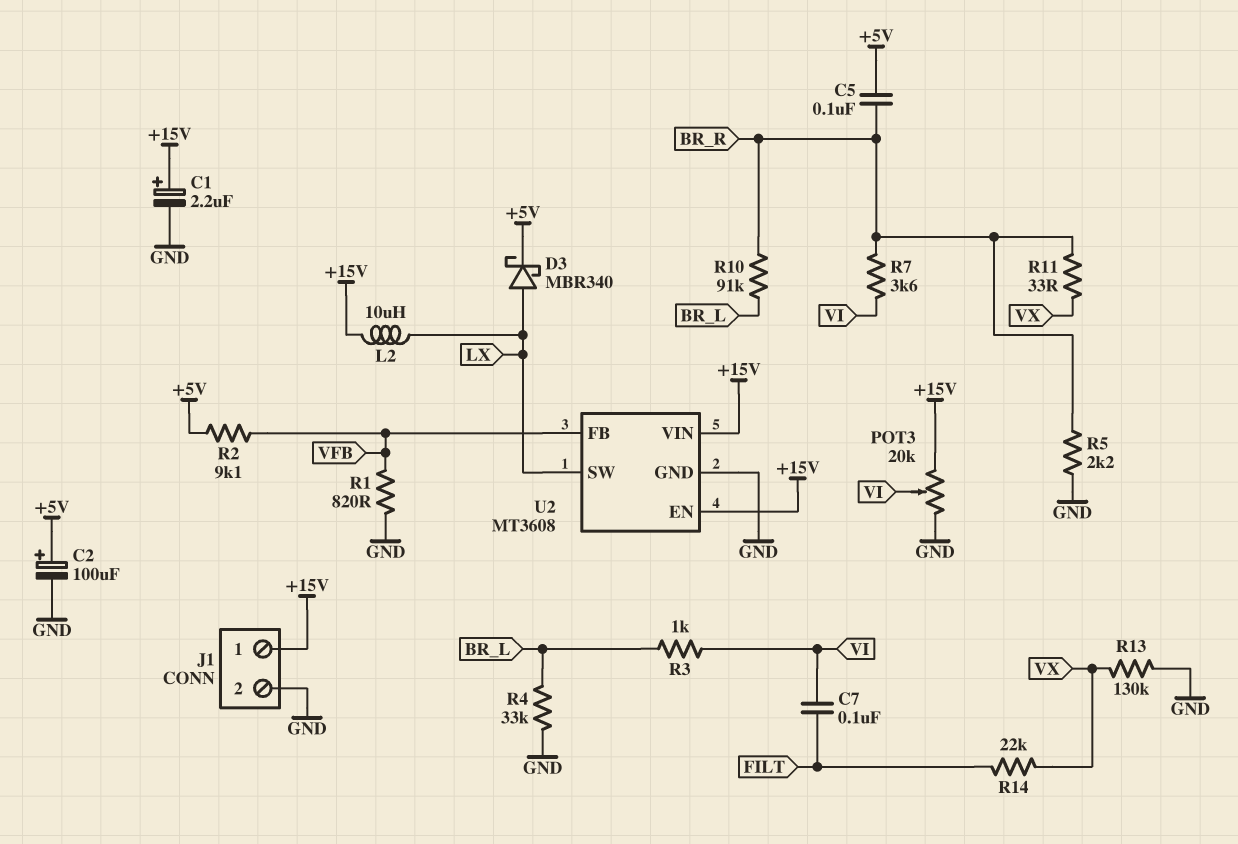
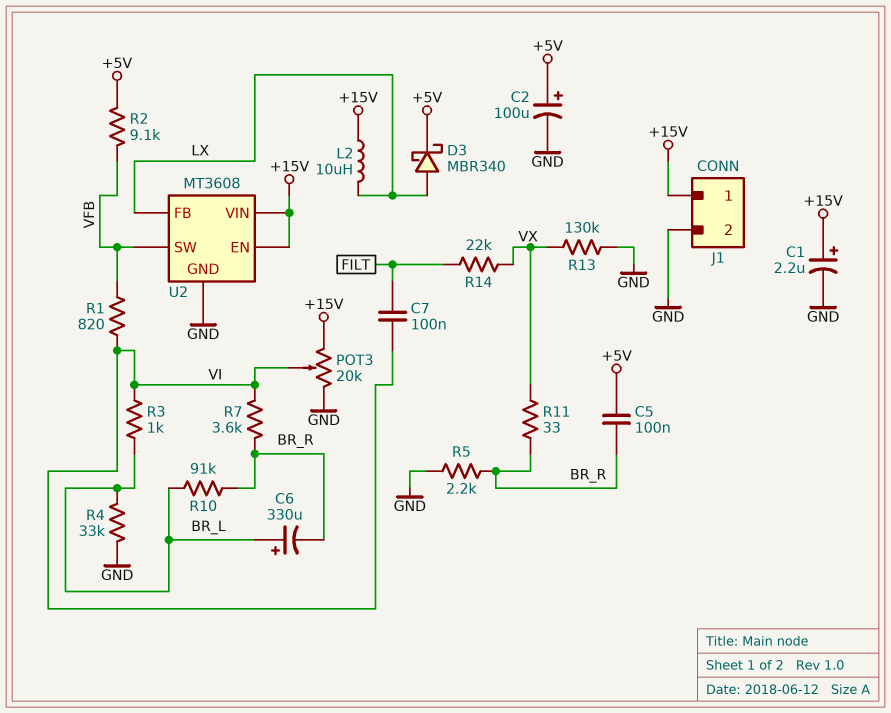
C6: none -> 330uF (plus BR_L, minus BR_R)
R1: 820 (GND, VFB) -> 820 (VFB, VI)
U2 pin FB: VFB -> LX
U2 pin SW: LX -> VFB

